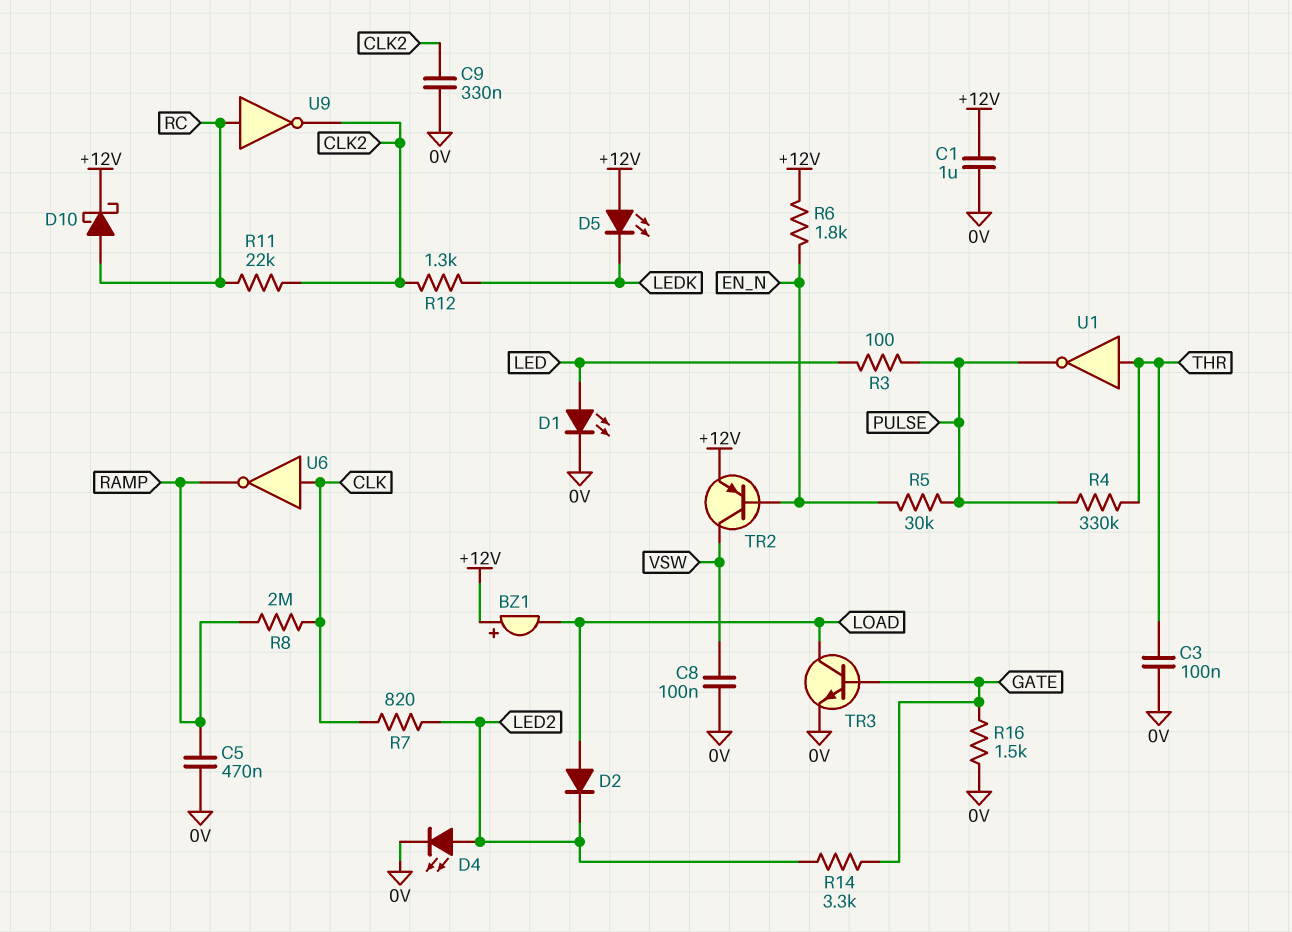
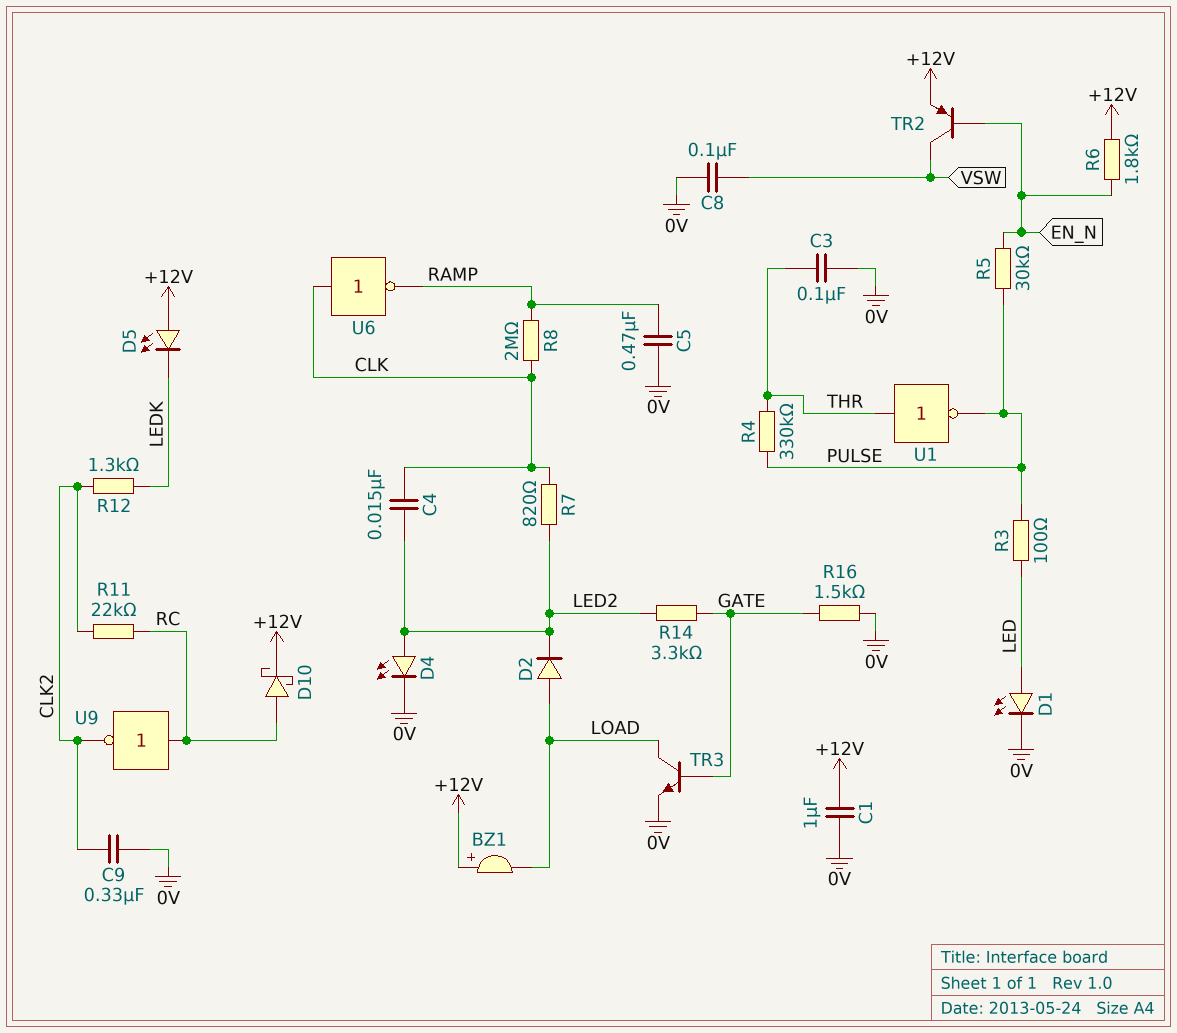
C4: none -> 15nF (CLK, LED2)

